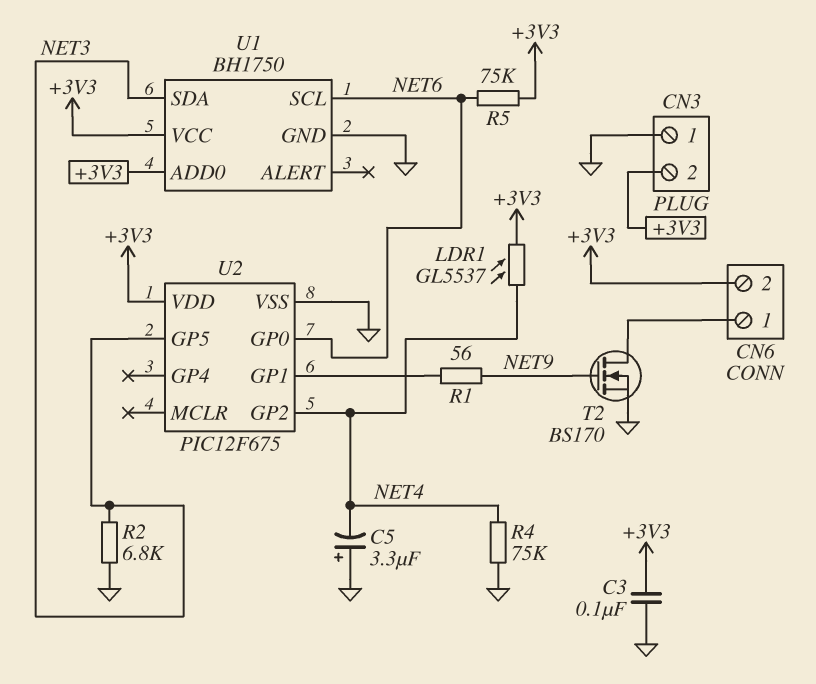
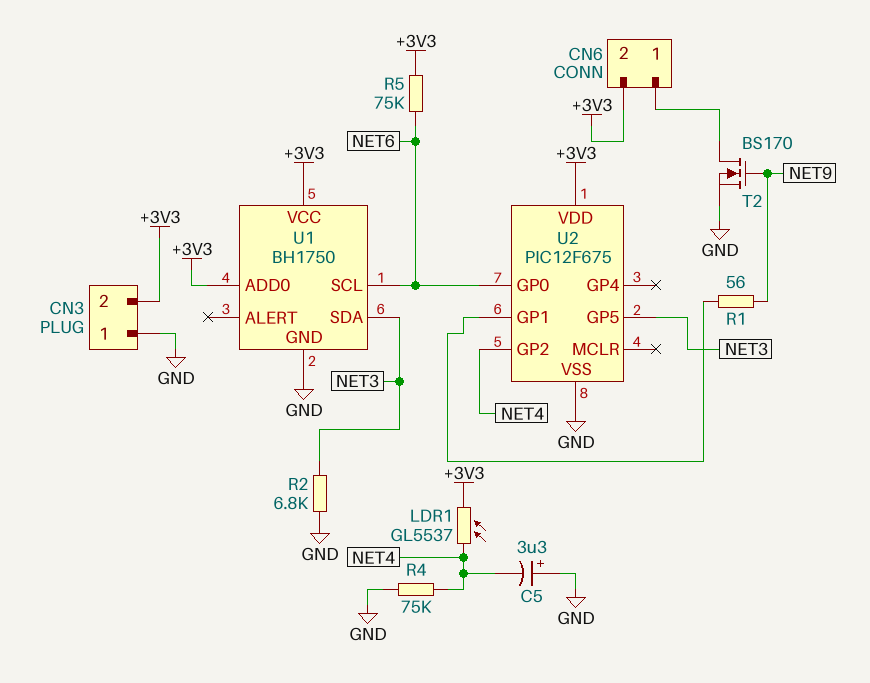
C3: 100nF (+3V3, GND) -> none

